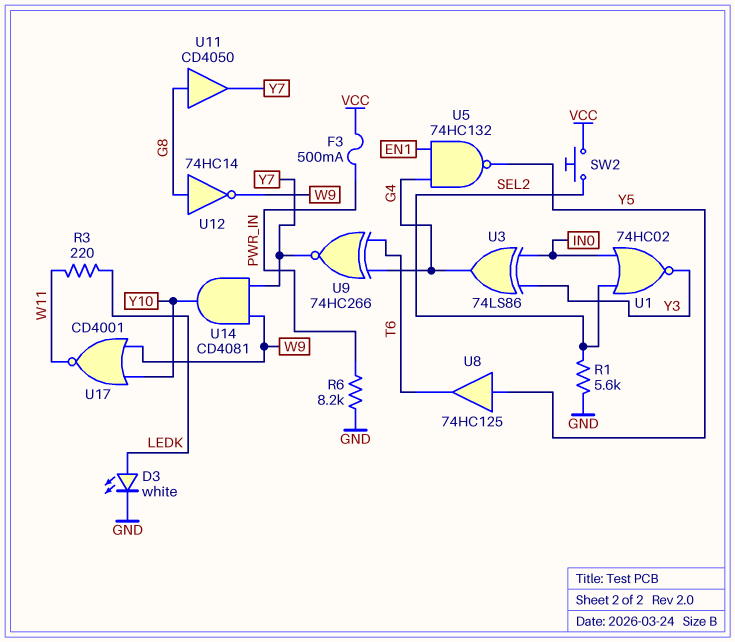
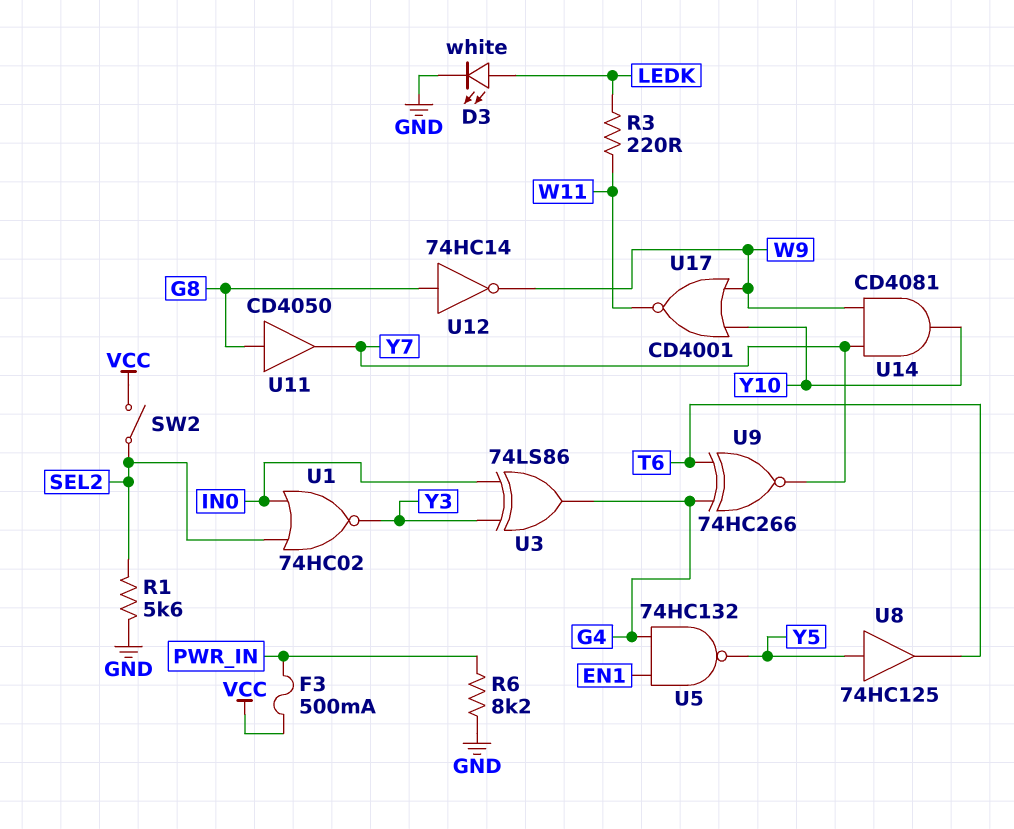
SW2: button (SEL2, VCC) -> switch (SEL2, VCC)

